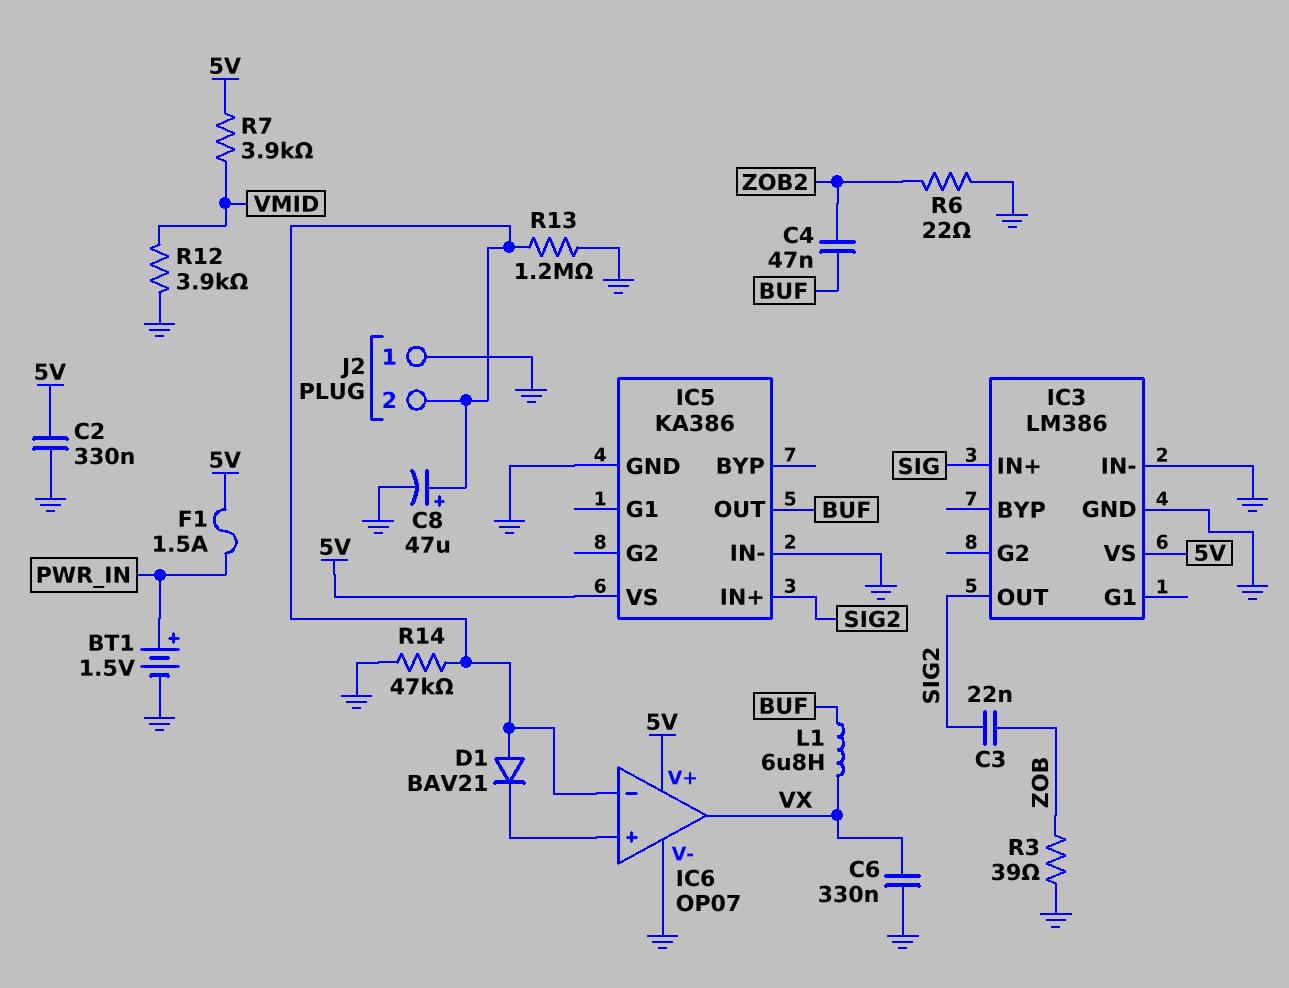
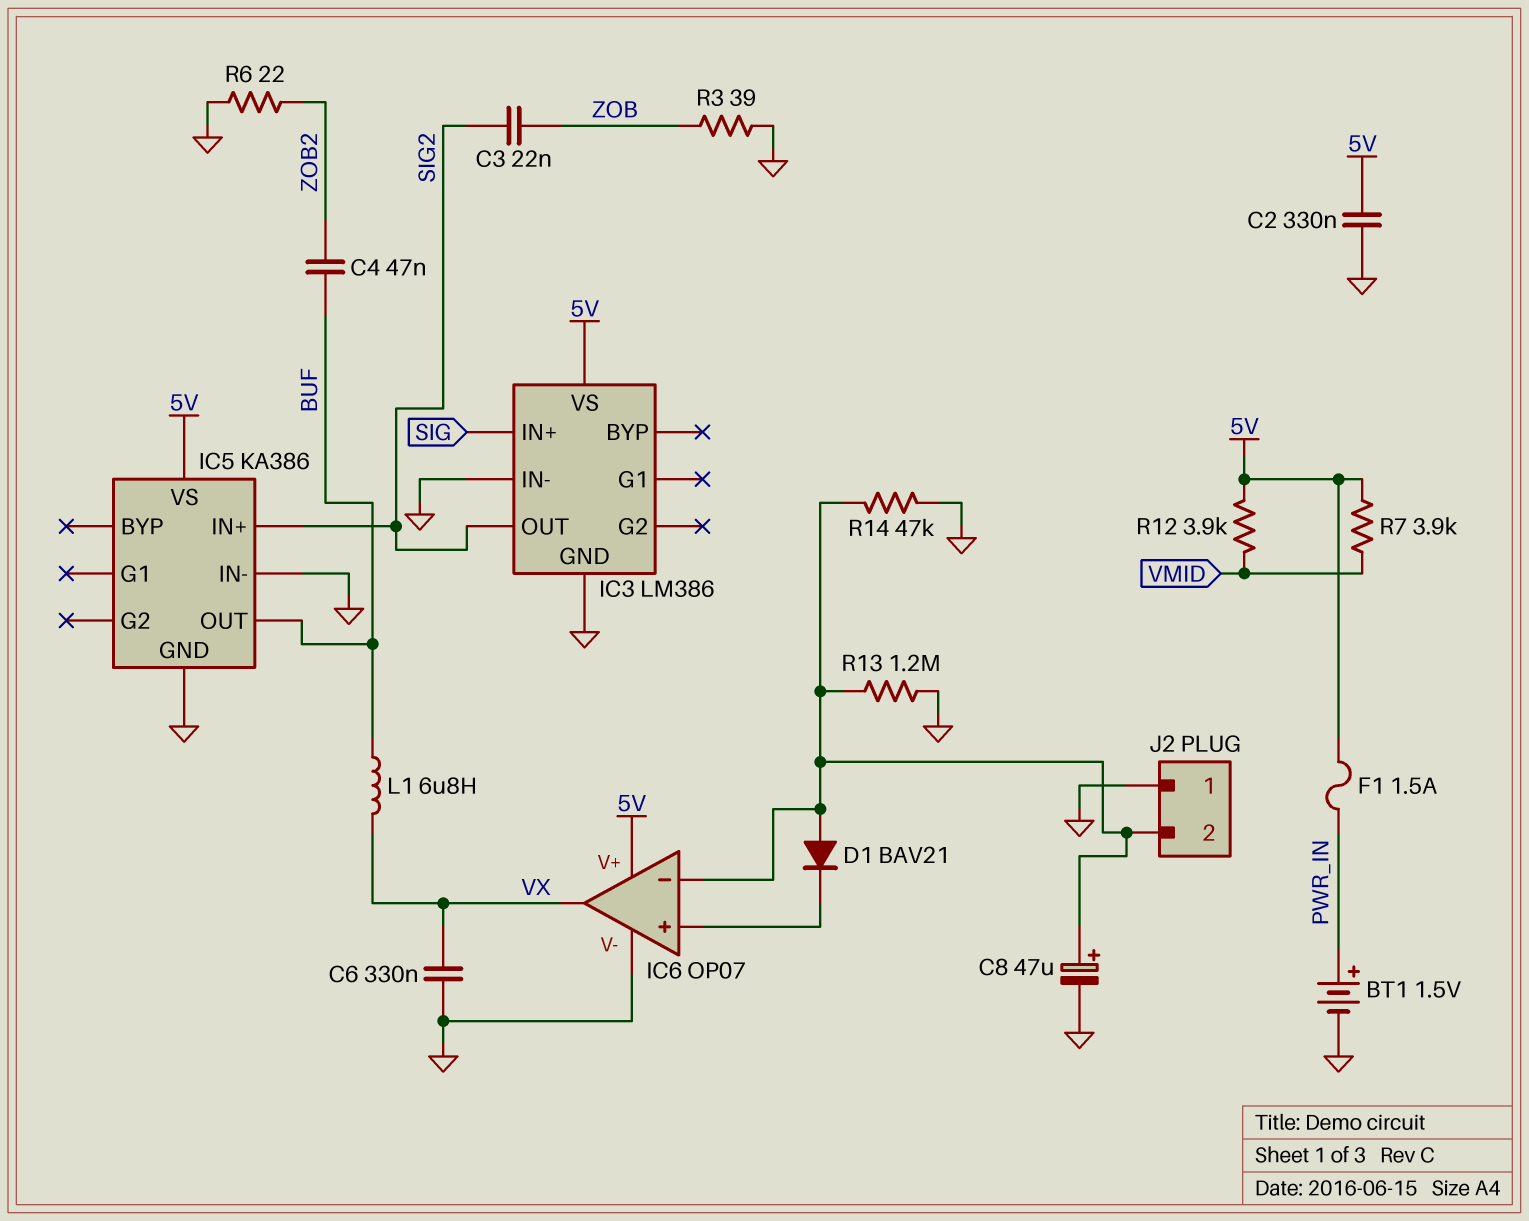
R12: 3.9k (GND, VMID) -> 3.9k (5V, VMID)

